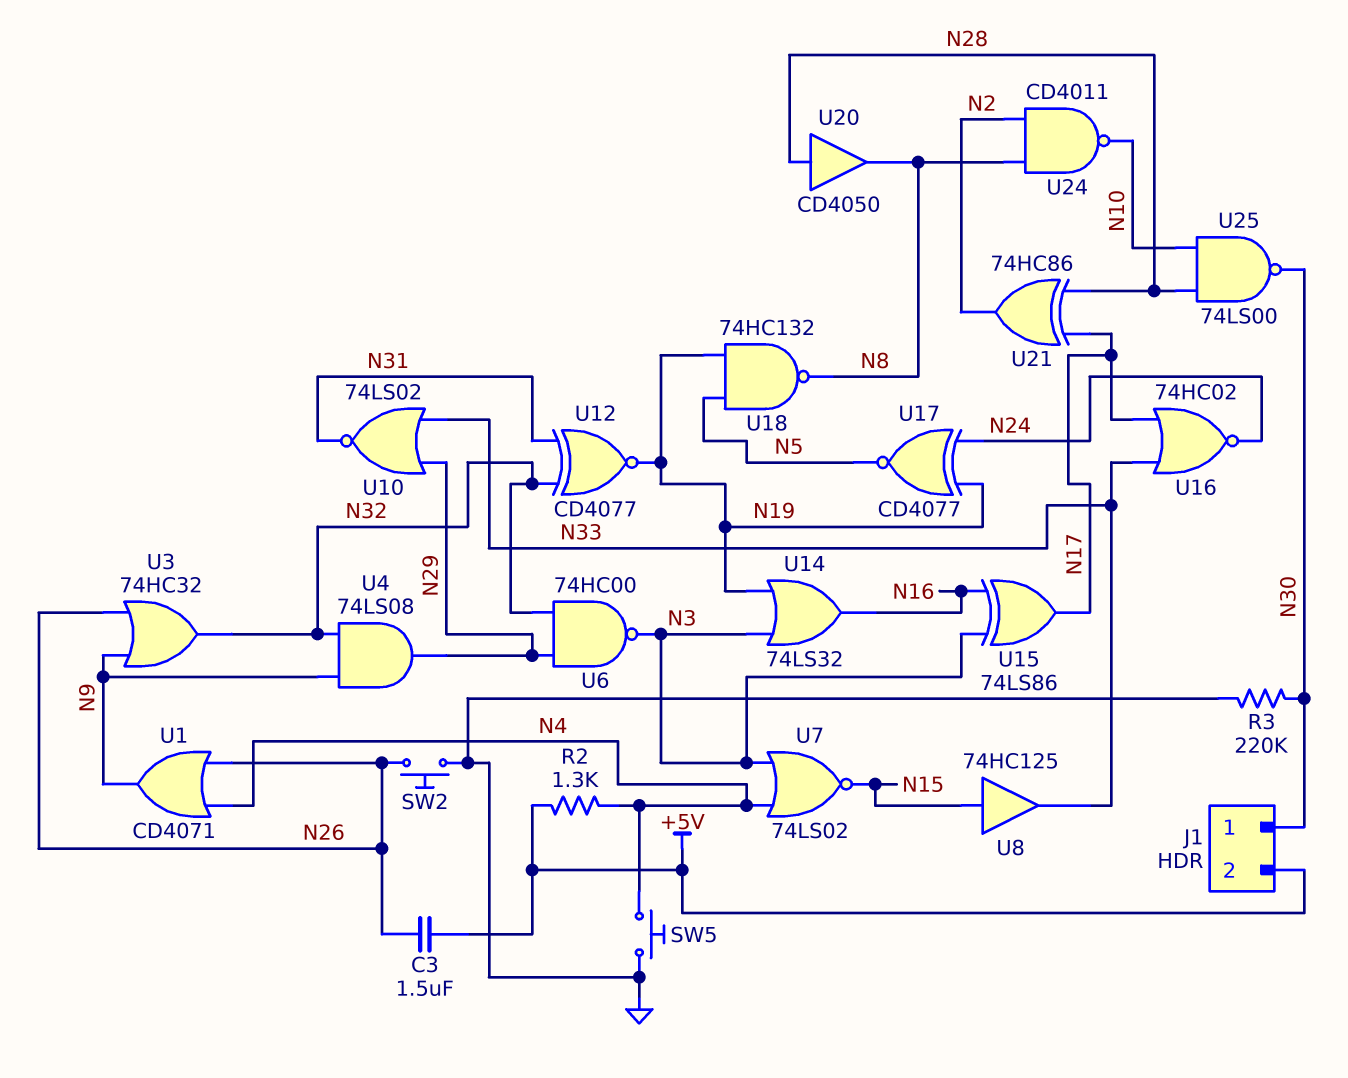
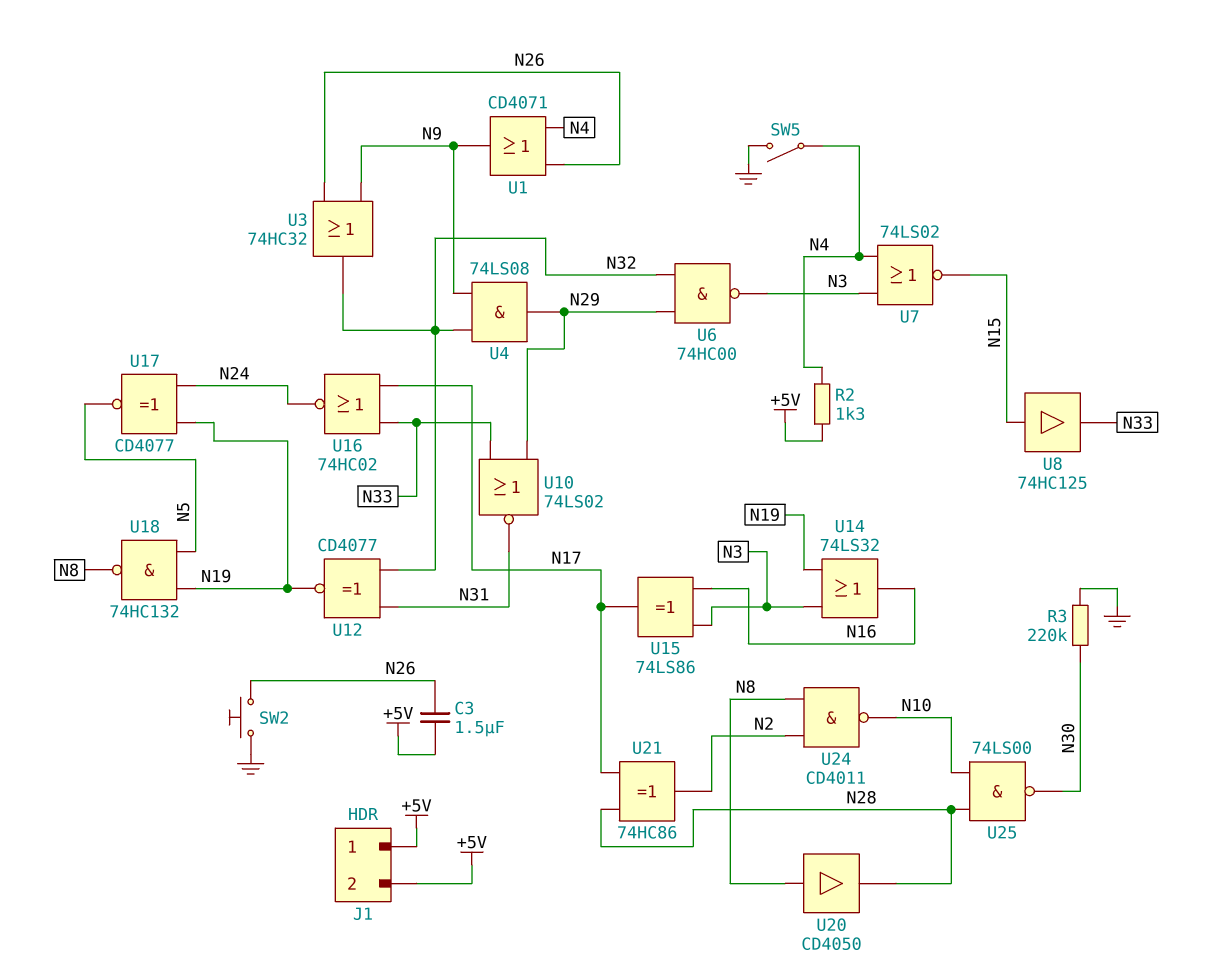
J1 pin 1: N30 -> +5V
SW5: button (GND, N4) -> switch (GND, N4)
U20: buffer CD4050 (in N28, out N8) -> buffer CD4050 (in N8, out N28)

